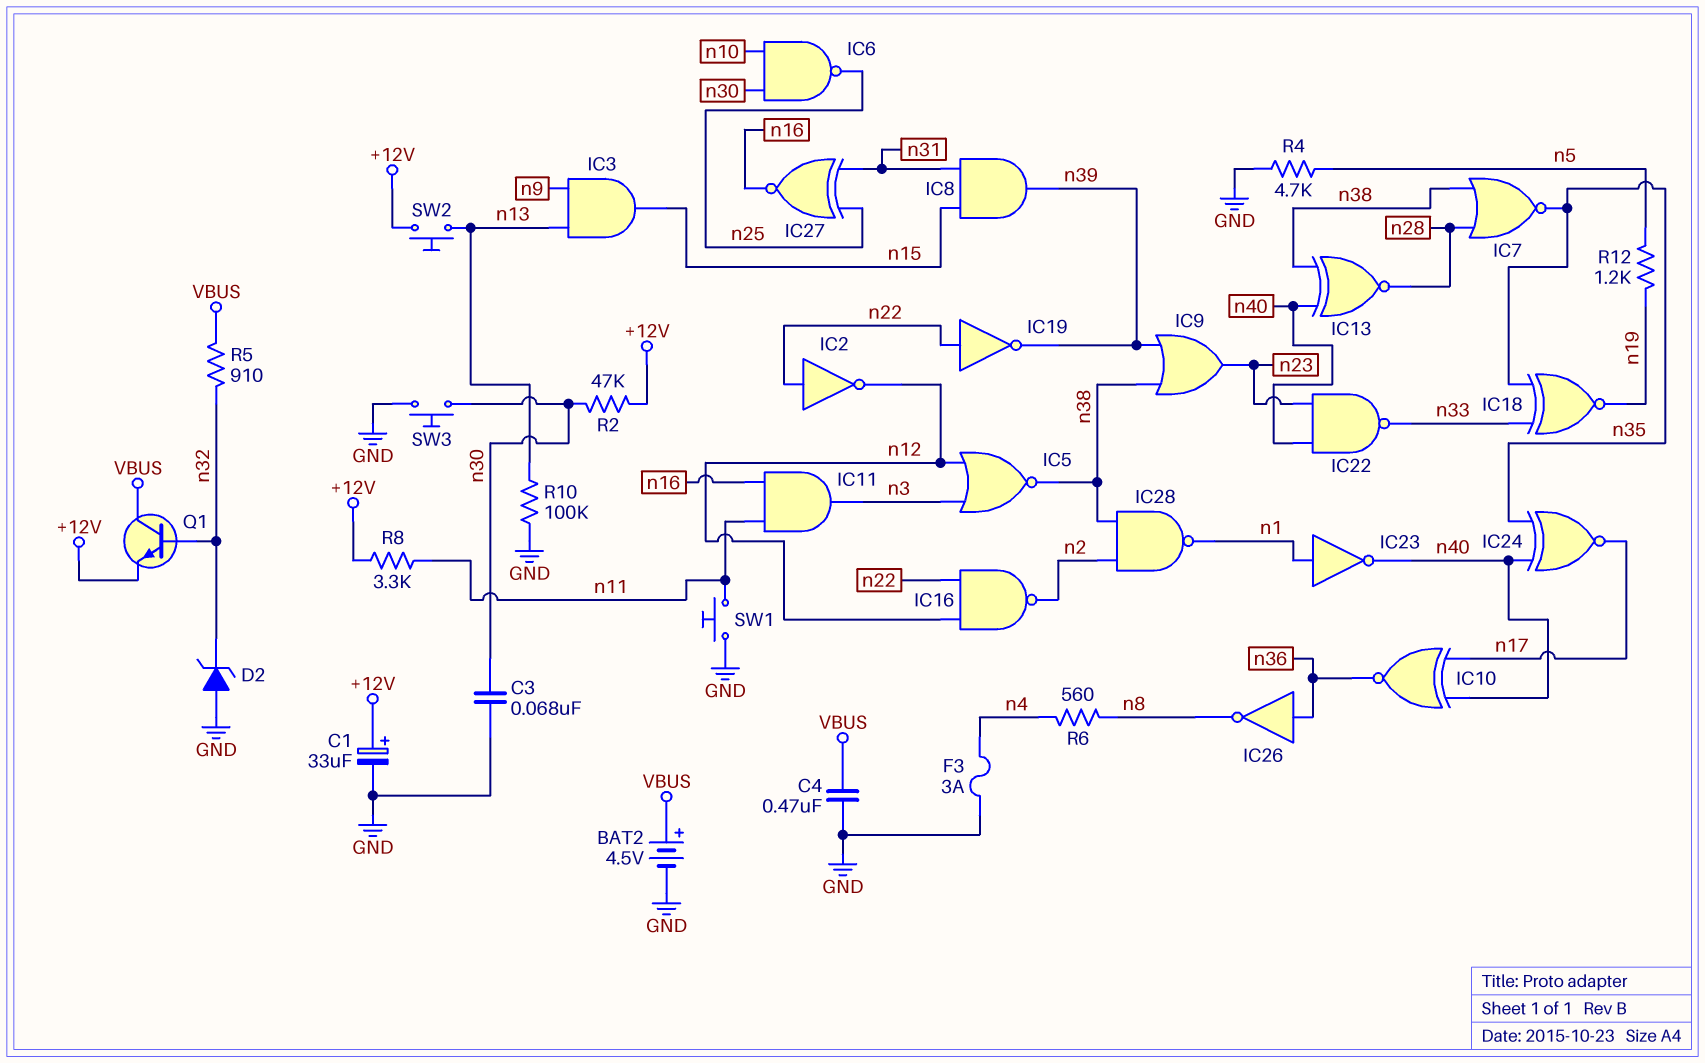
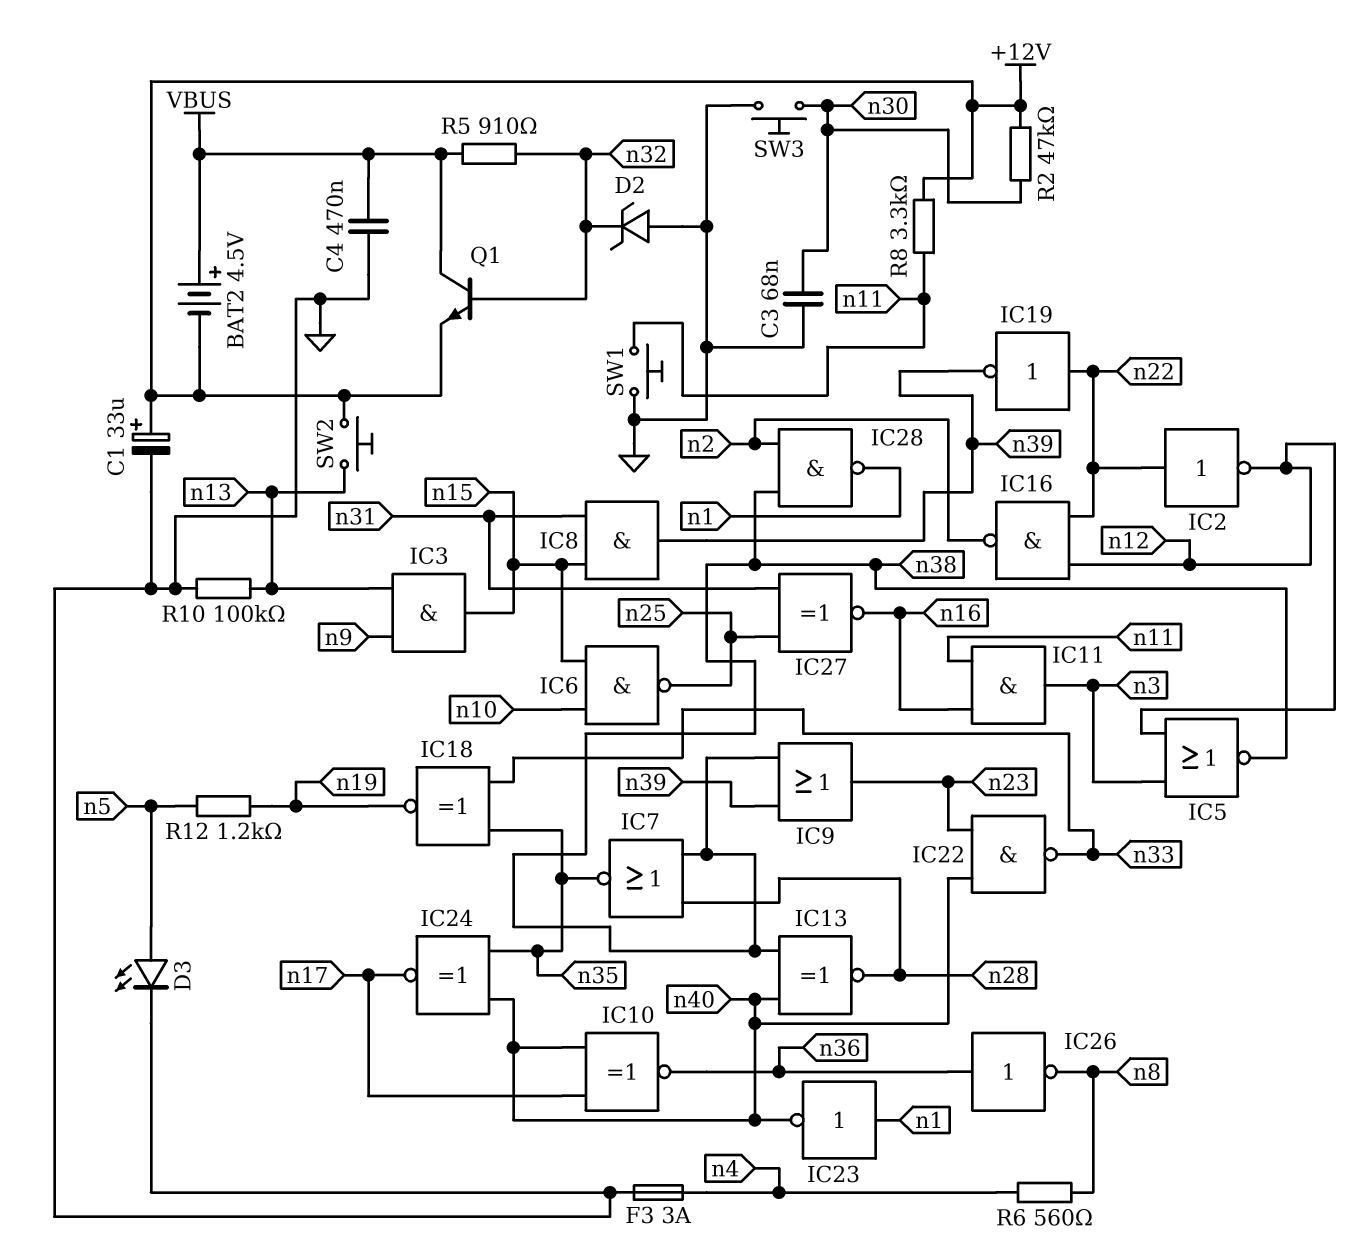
BAT2: 4.5V (plus VBUS, minus GND) -> 4.5V (plus VBUS, minus +12V)
D3: none -> LED (A n5, K GND)
IC6: NAND (in n10, in n30, out n25) -> NAND (in n10, in n15, out n25)
R4: 4.7k (GND, n5) -> none

